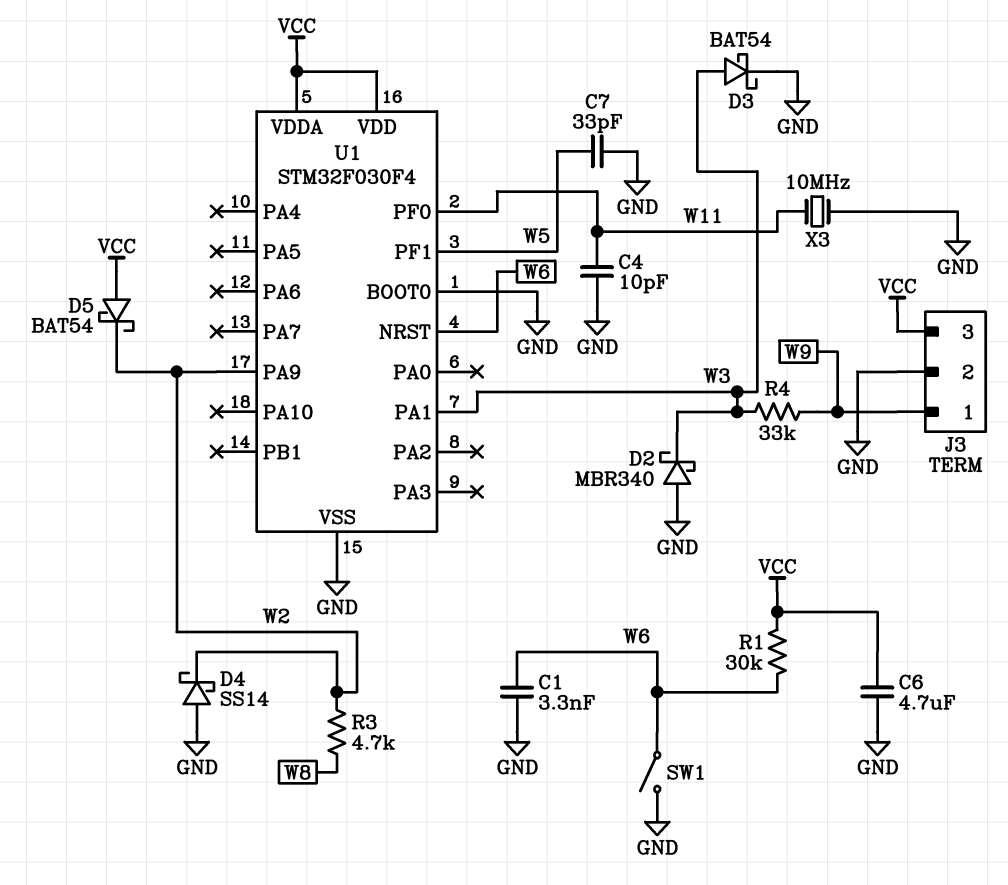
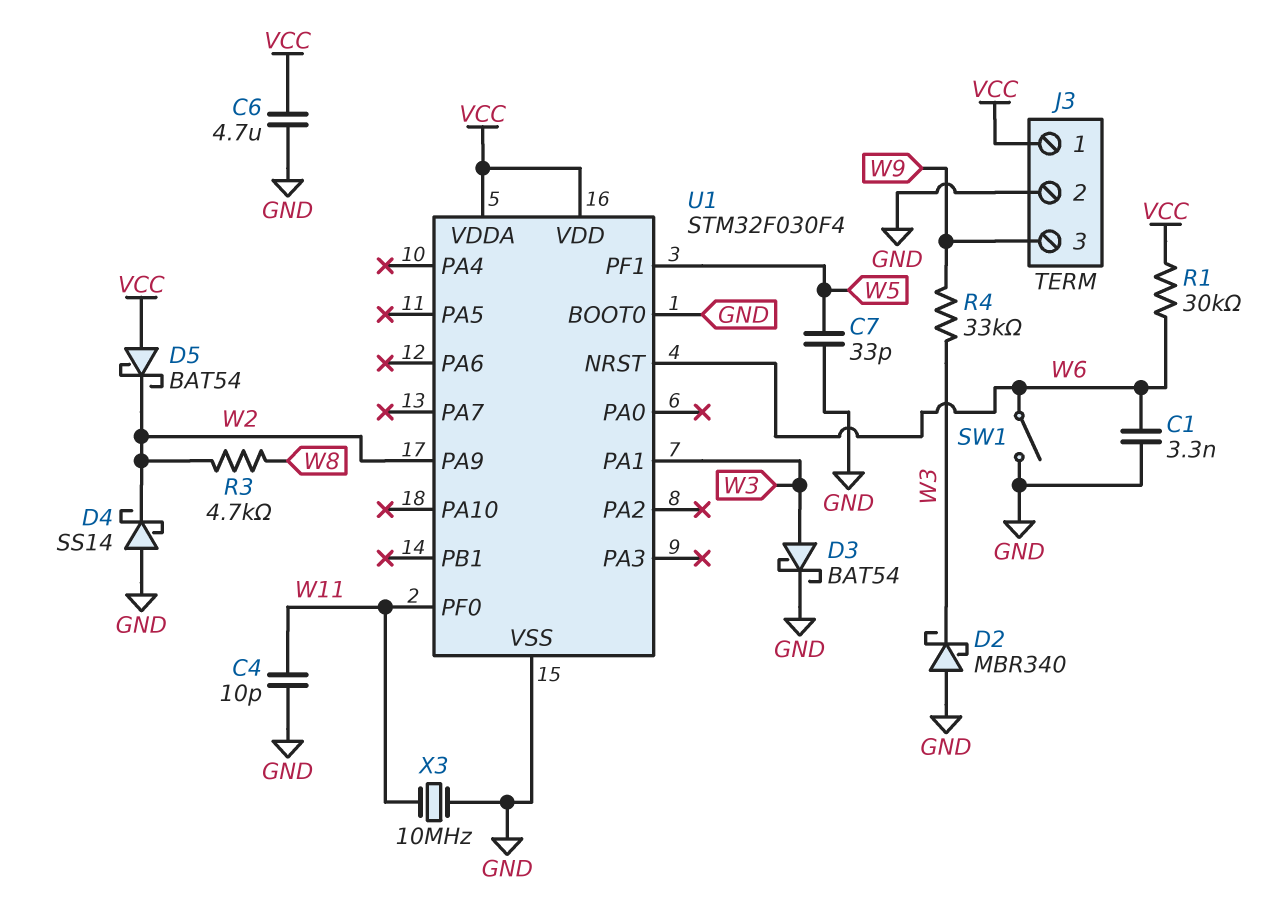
J3 pin 1: W9 -> VCC
J3 pin 3: VCC -> W9

